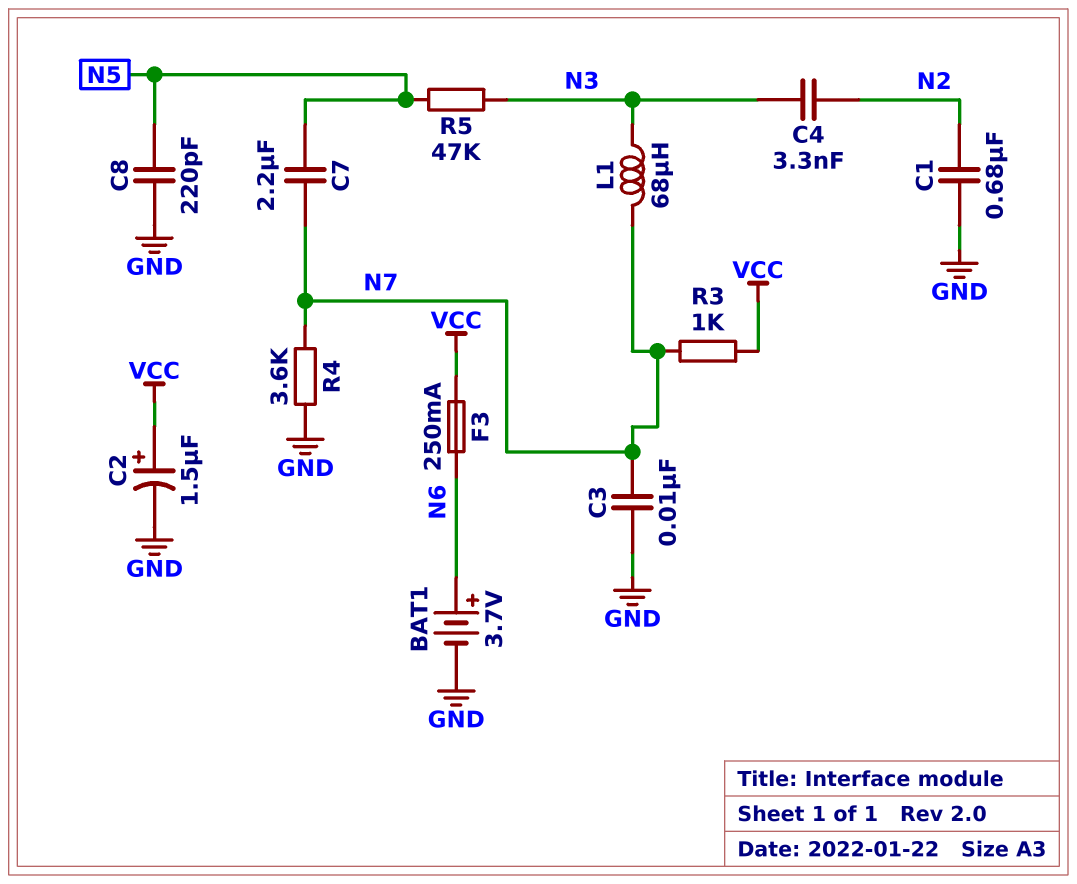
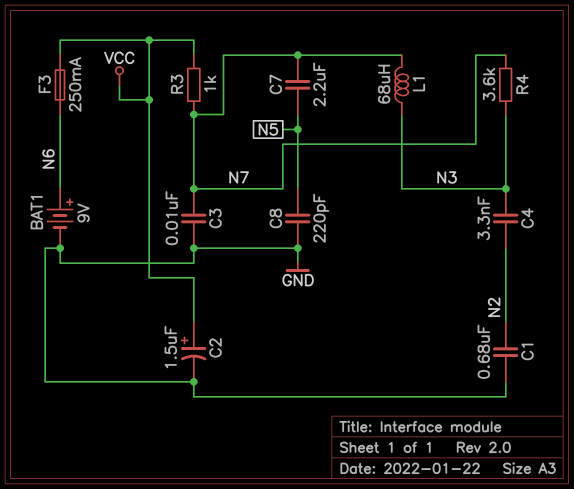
BAT1: 3.7V (plus N6, minus GND) -> 9V (plus N6, minus GND)
R4: 3.6k (GND, N7) -> 3.6k (N3, N7)
R5: 47k (N3, N5) -> none

